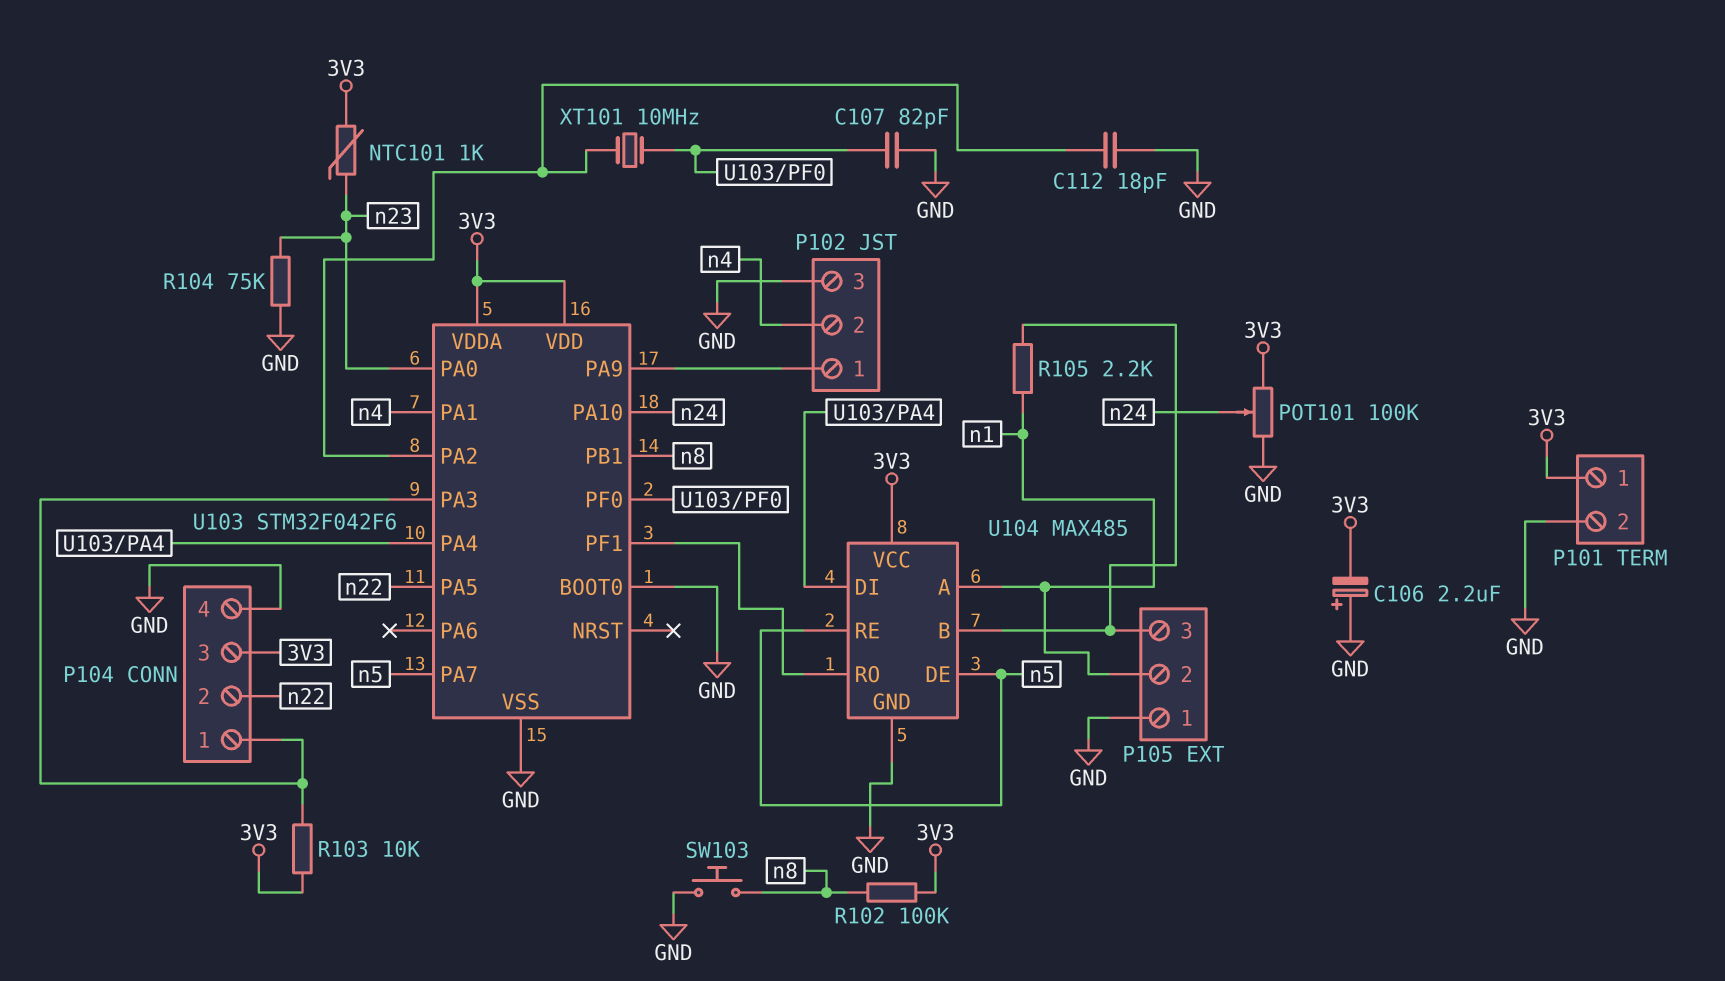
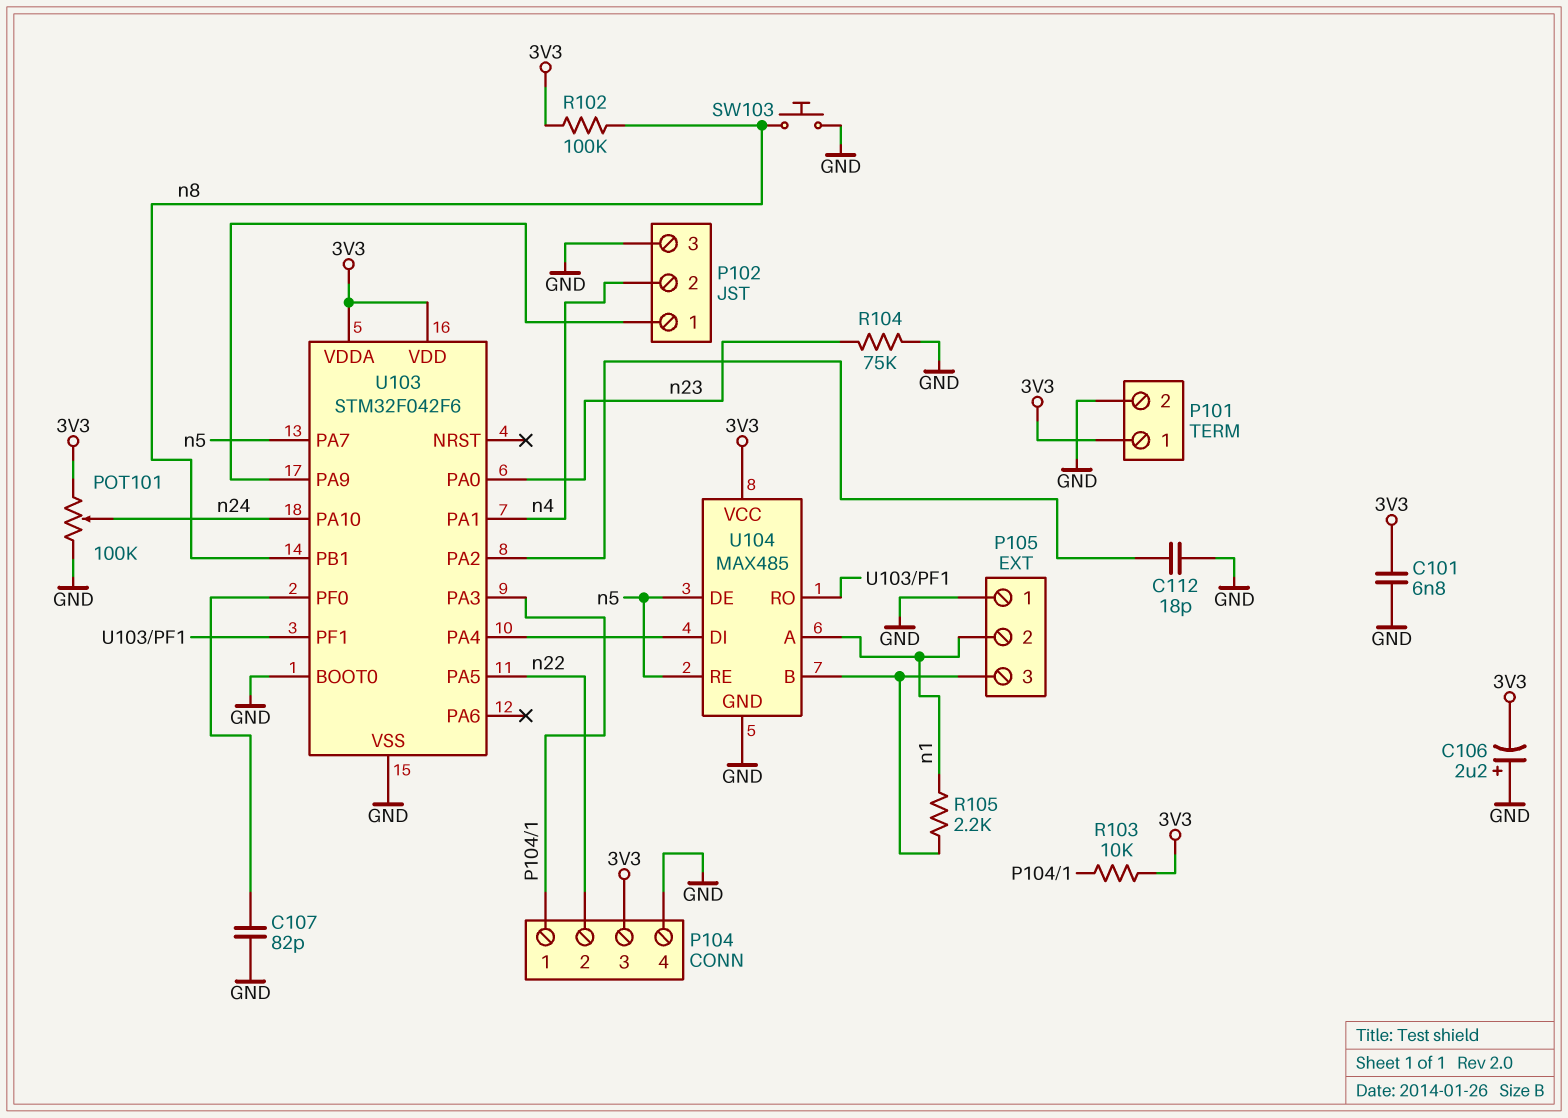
C101: none -> 6.8nF (3V3, GND)
NTC101: 1k (3V3, n23) -> none
XT101: 10MHz (U103/PA2, U103/PF0) -> none

